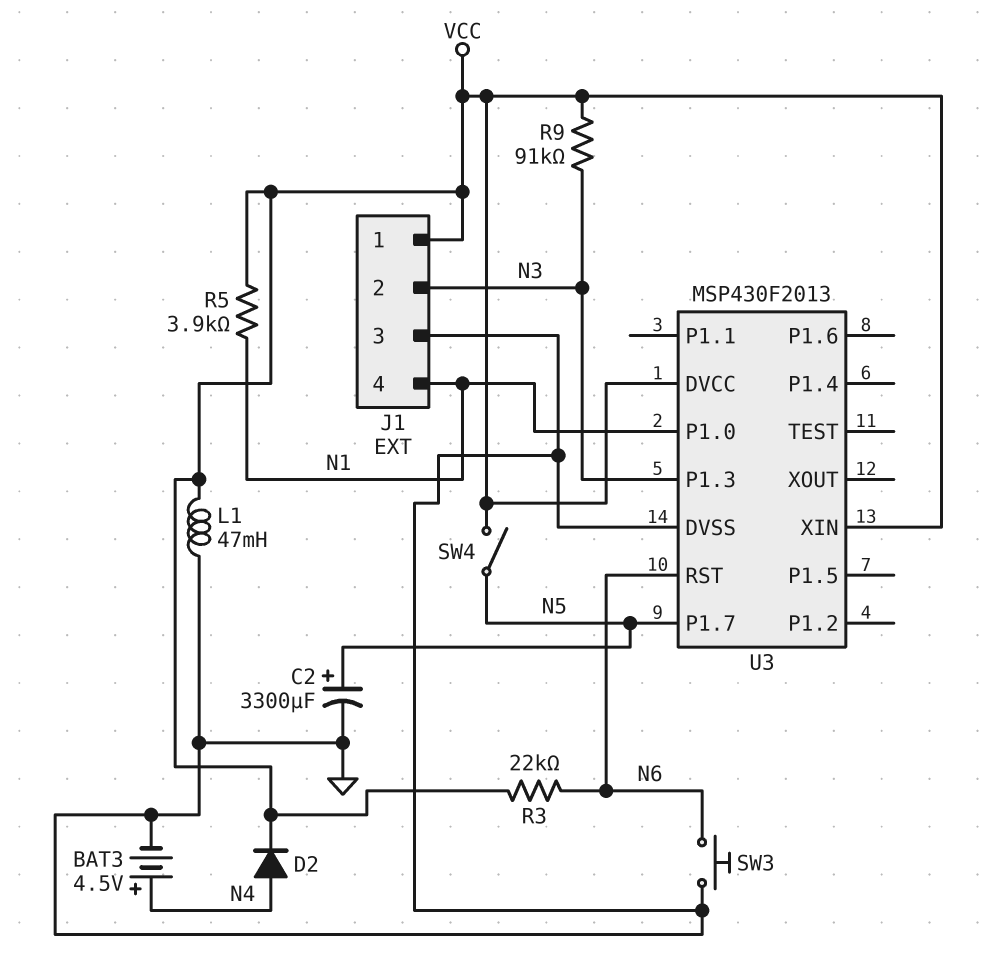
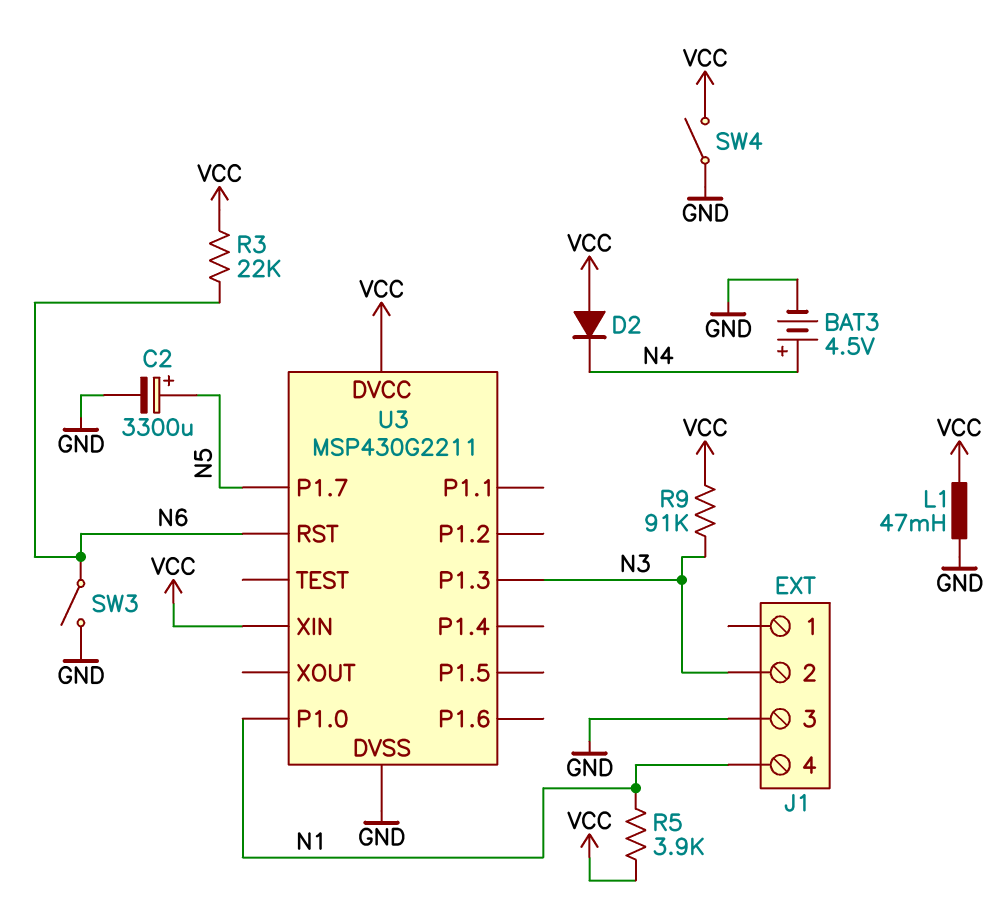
D2: diode (A N4, K VCC) -> diode (A VCC, K N4)
J1 pin 1: VCC -> none
SW3: button (GND, N6) -> switch (GND, N6)
SW4: switch (N5, VCC) -> switch (GND, VCC)
U3: MSP430F2013 -> MSP430G2211

